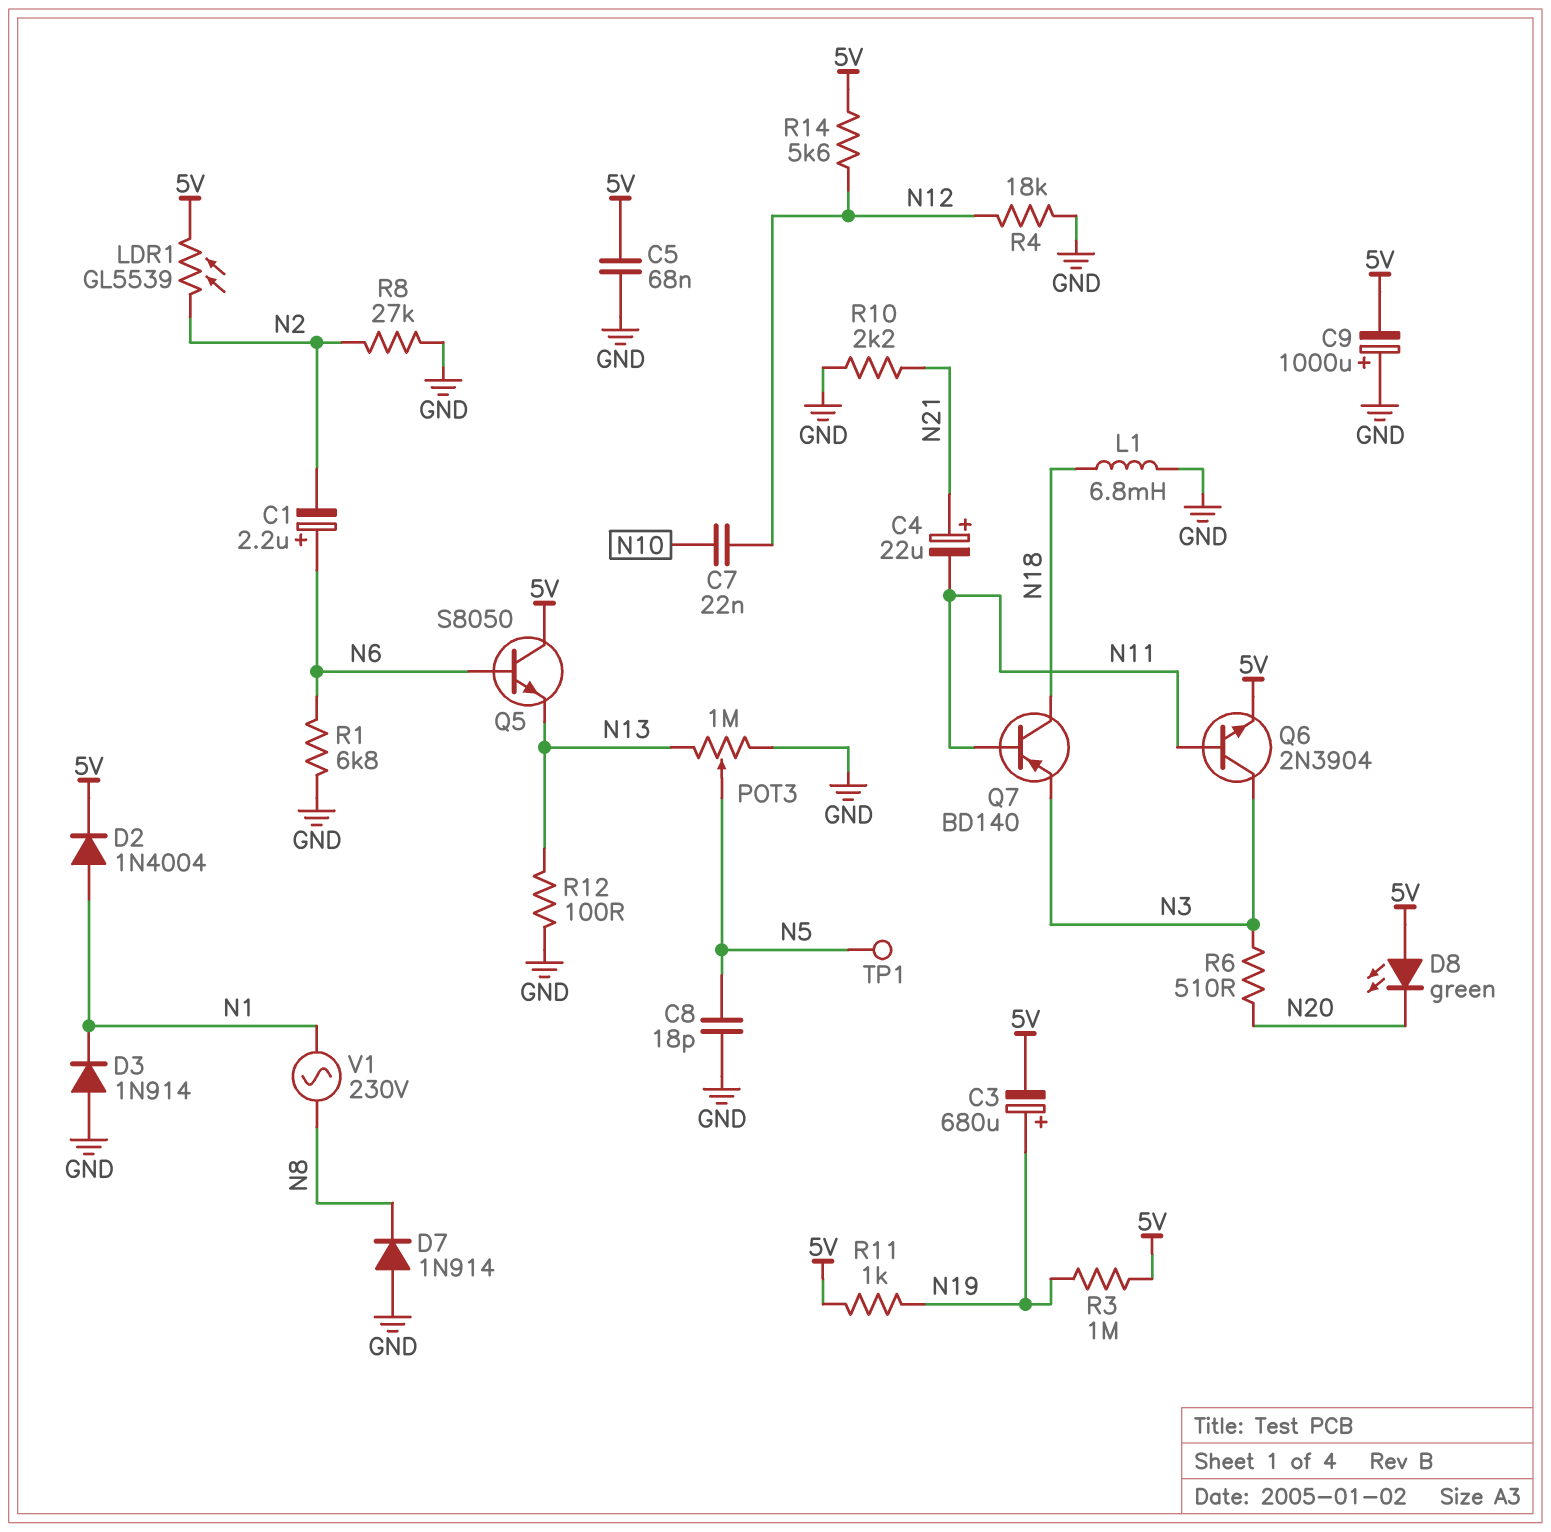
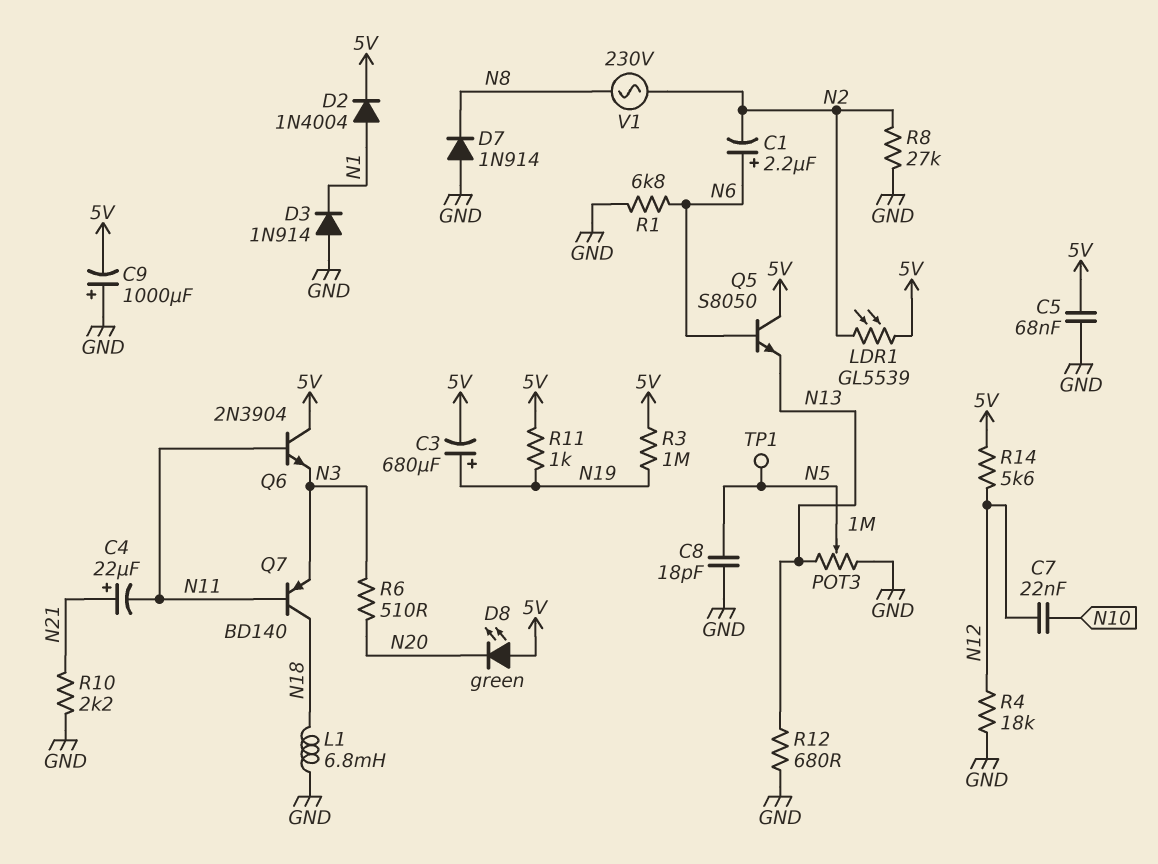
Q6: NPN 2N3904 (B N11, C N3, E 5V) -> NPN 2N3904 (B N11, C 5V, E N3)
R12: 100 (GND, N13) -> 680 (GND, N13)
V1: AC 230V (N1, N8) -> AC 230V (N2, N8)

